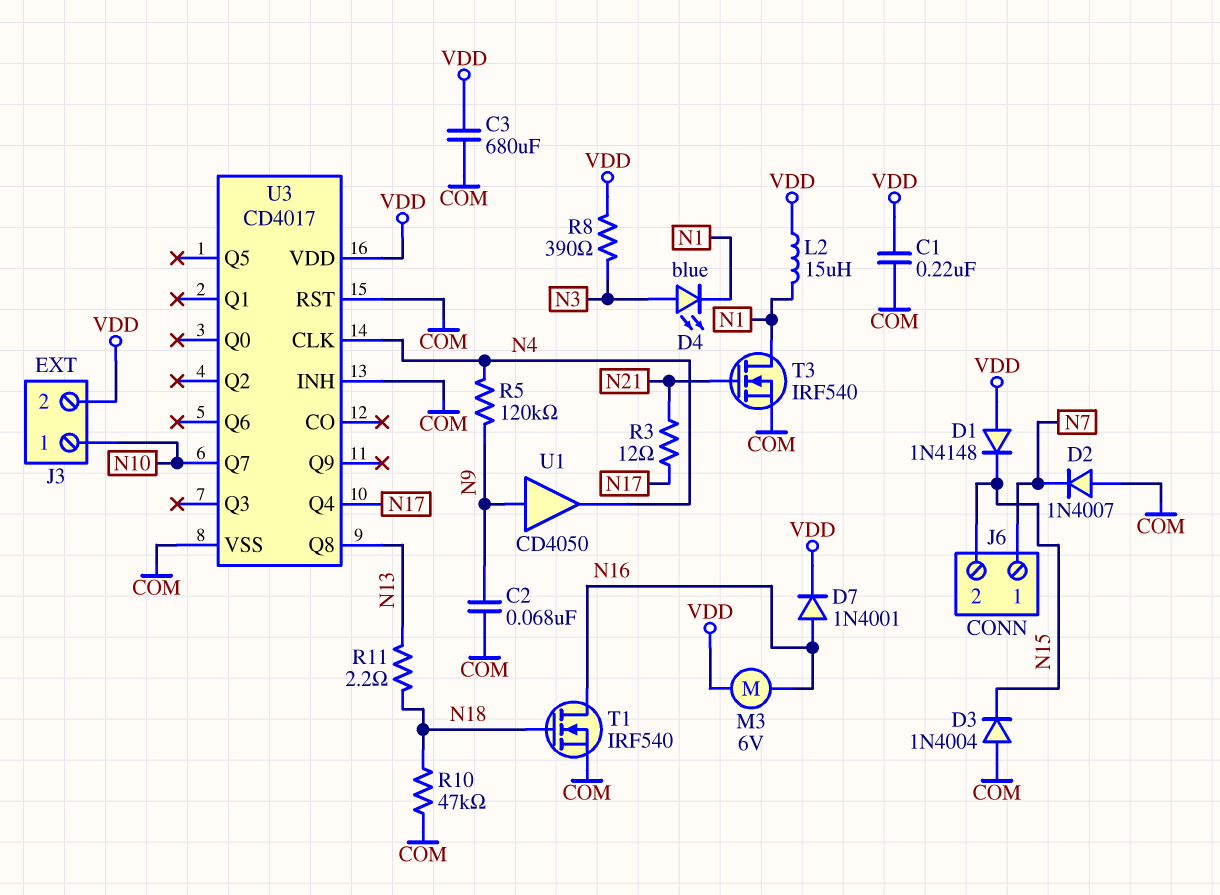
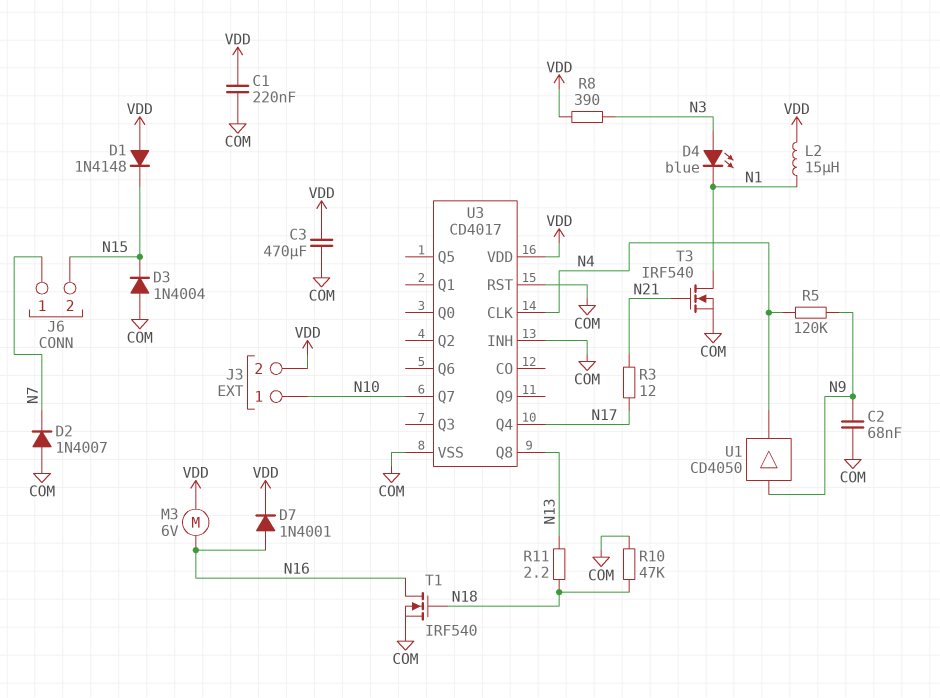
C3: 680uF (COM, VDD) -> 470uF (COM, VDD)

